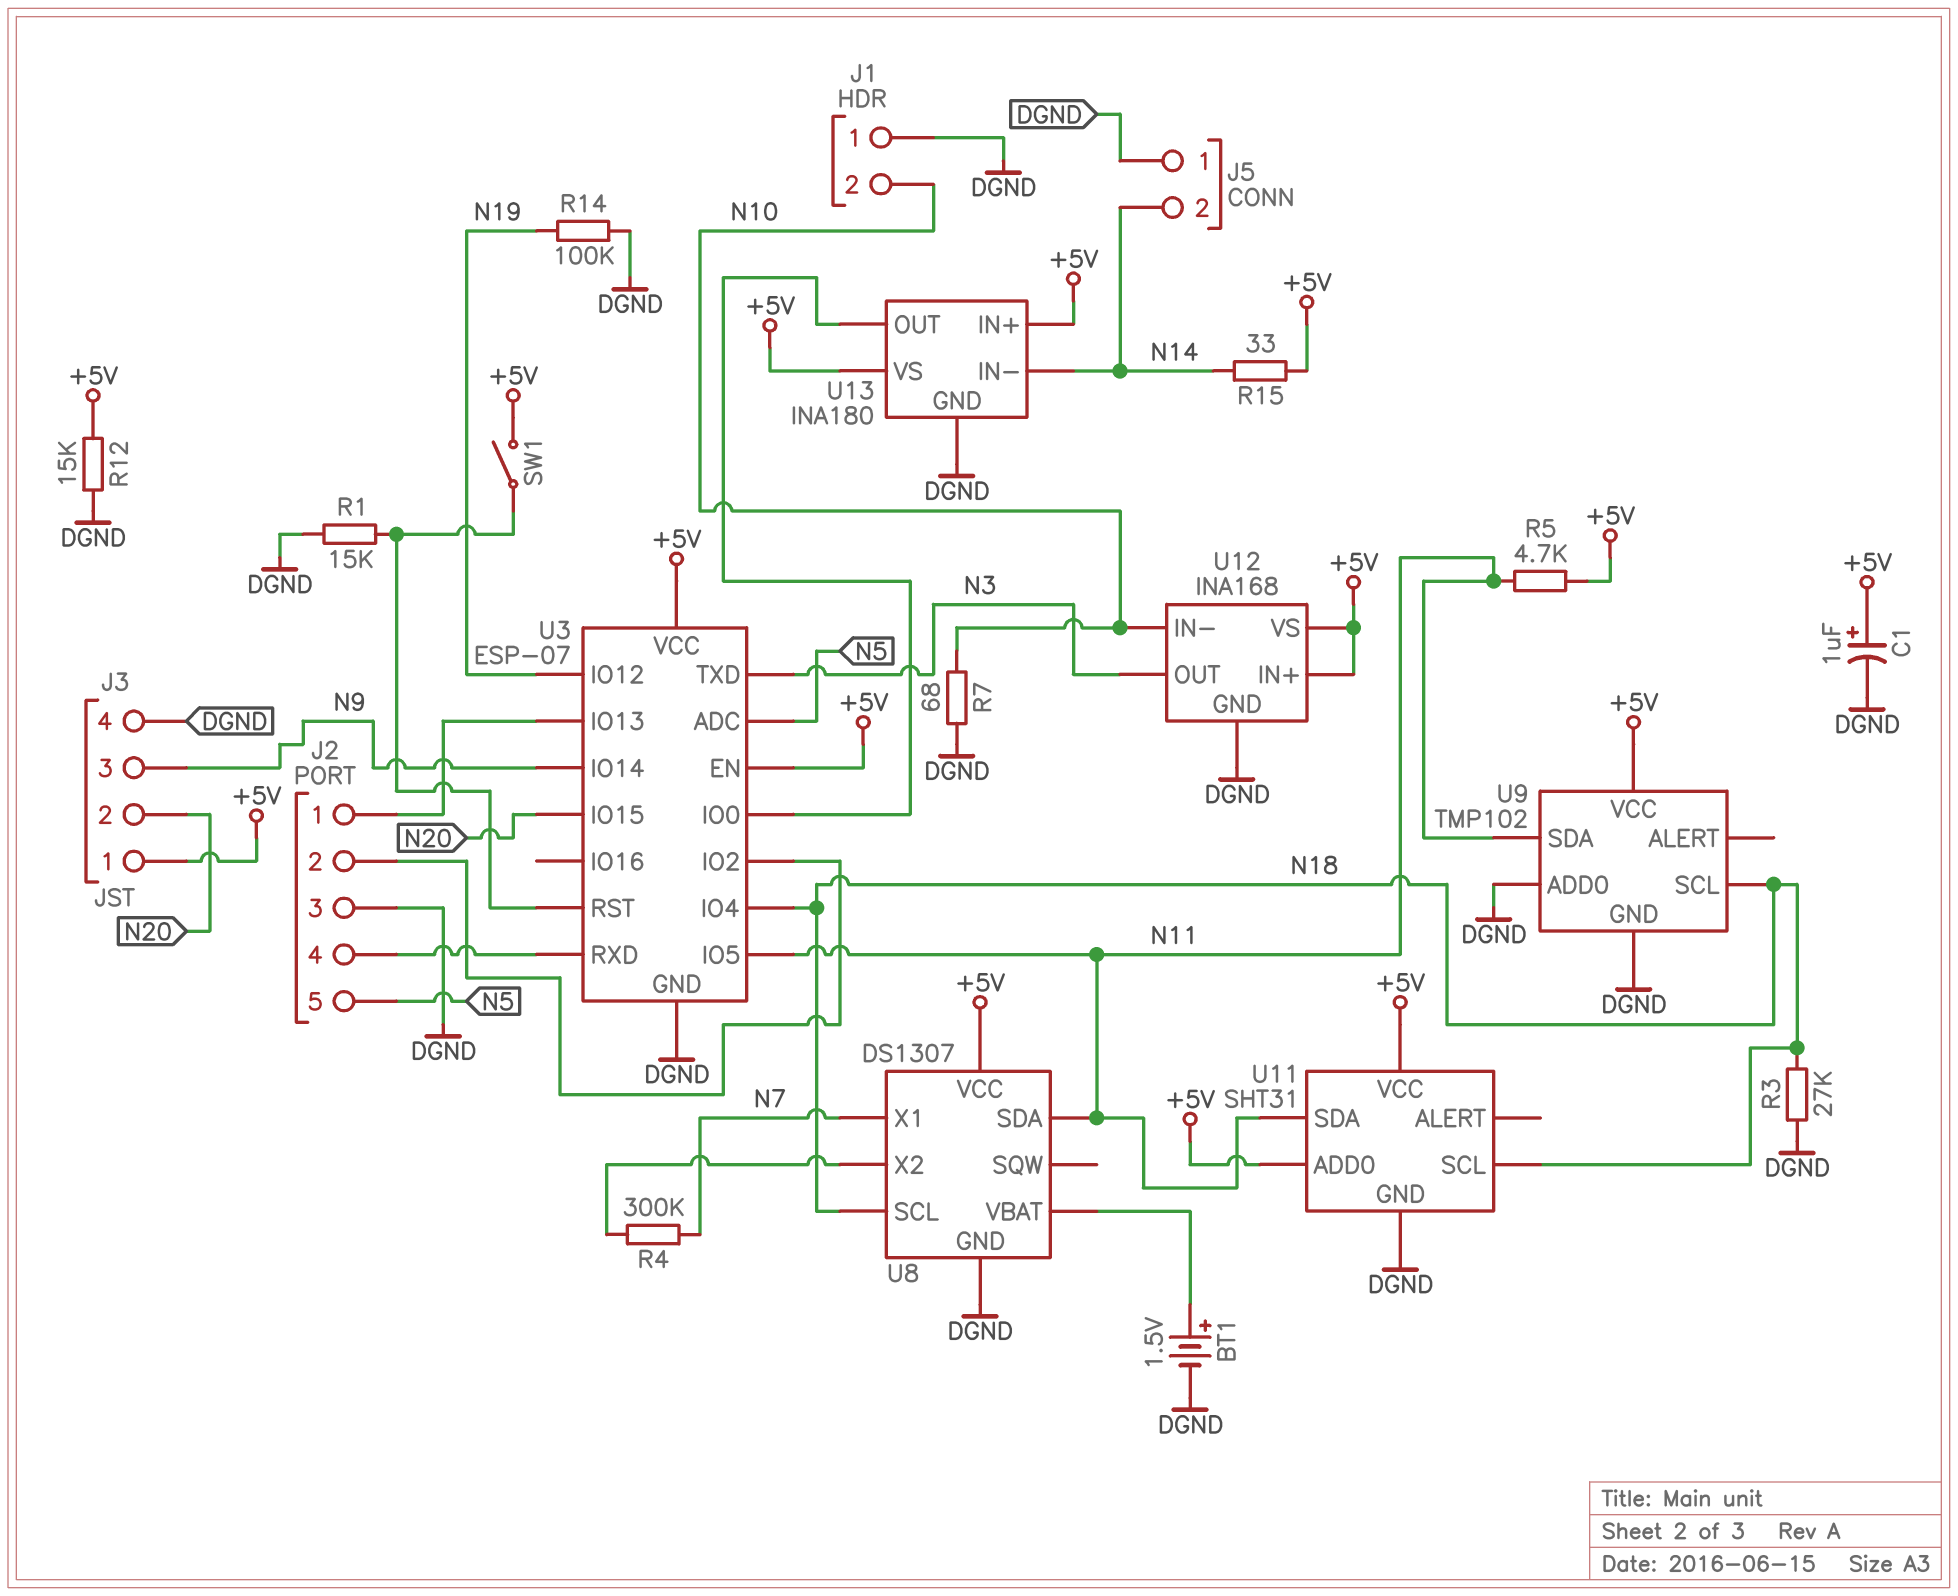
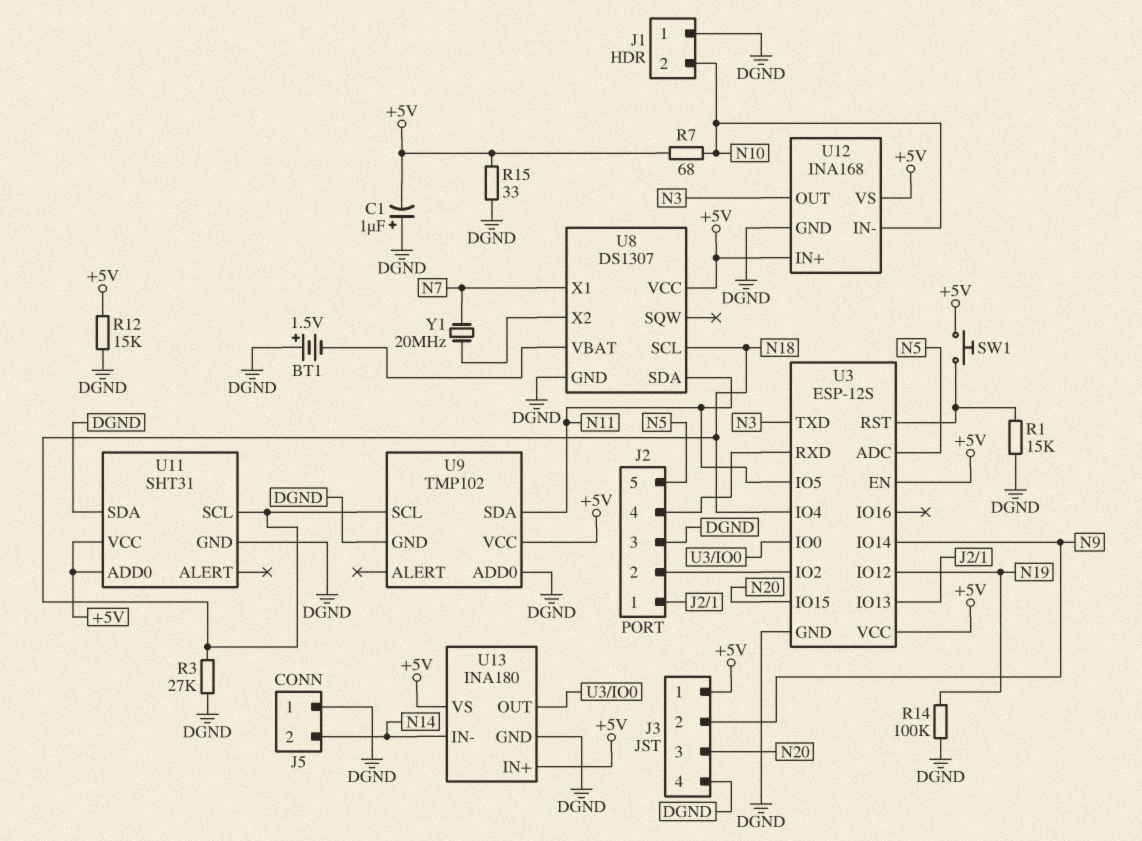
BT1: 1.5V (plus U8/VBAT, minus DGND) -> 1.5V (plus DGND, minus U8/VBAT)
C1: 1uF (plus +5V, minus DGND) -> 1uF (plus DGND, minus +5V)
J3 pin 2: N20 -> N9
J3 pin 3: N9 -> N20
R4: 300k (N7, U8/X2) -> none
R5: 4.7k (+5V, N11) -> none
R7: 68 (DGND, N10) -> 68 (+5V, N10)
R15: 33 (+5V, N14) -> 33 (+5V, DGND)
SW1: switch (+5V, U3/RST) -> button (+5V, U3/RST)
U3: ESP-07 -> ESP-12S
U11 pin SDA: N11 -> DGND
Y1: none -> 20MHz (N7, U8/X2)

